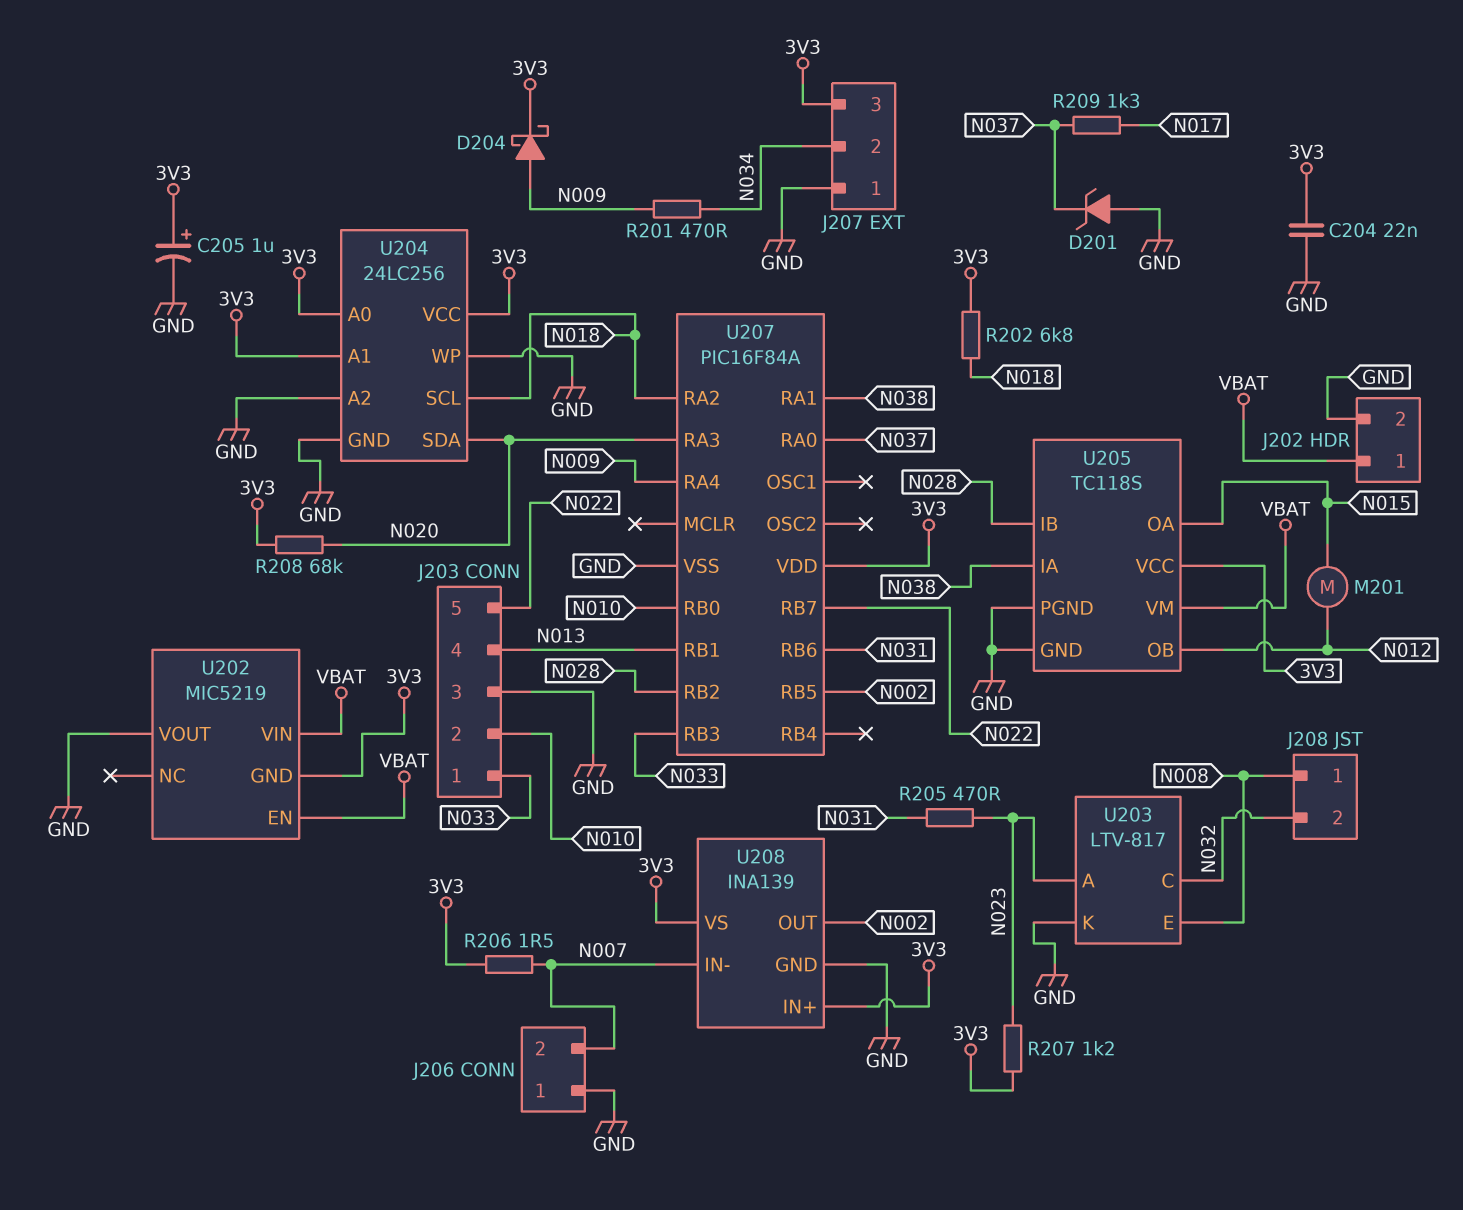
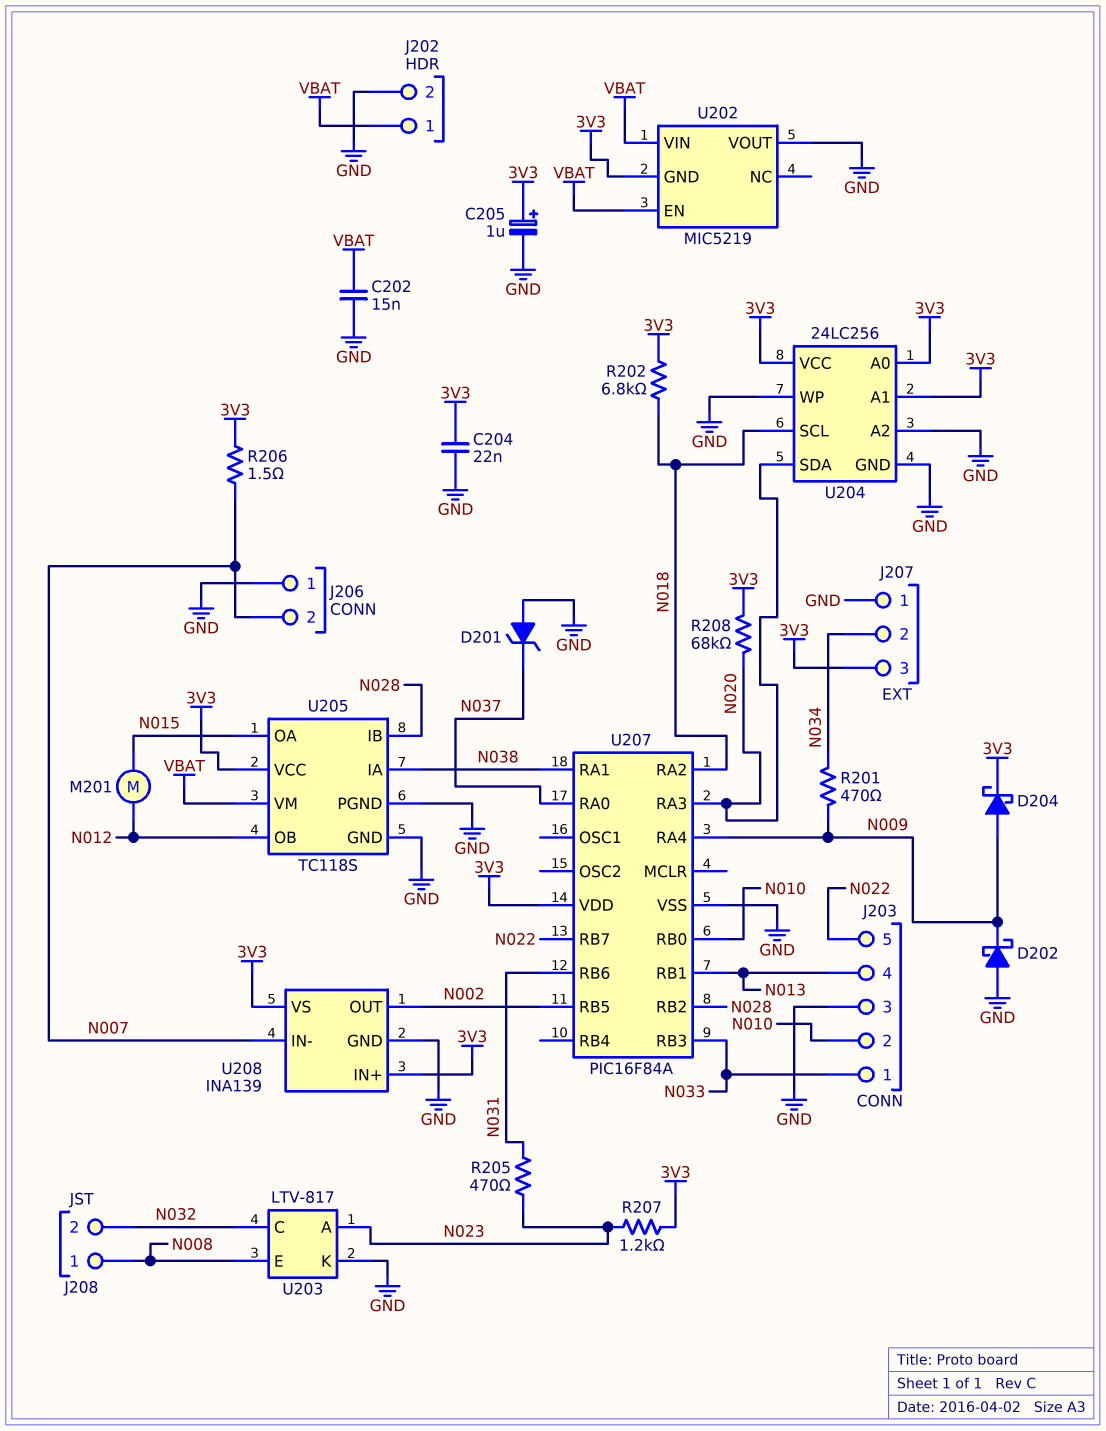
C202: none -> 15nF (GND, VBAT)
D202: none -> schottky (A GND, K N009)
R209: 1.3k (N017, N037) -> none

